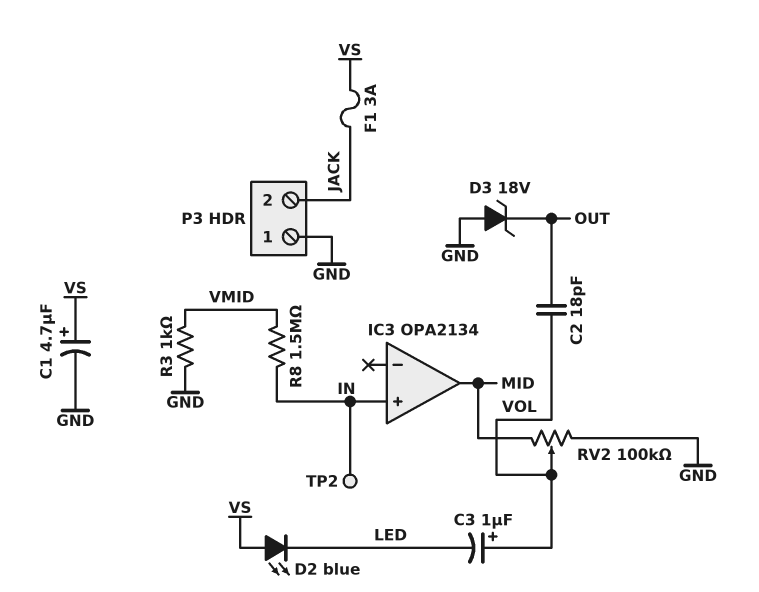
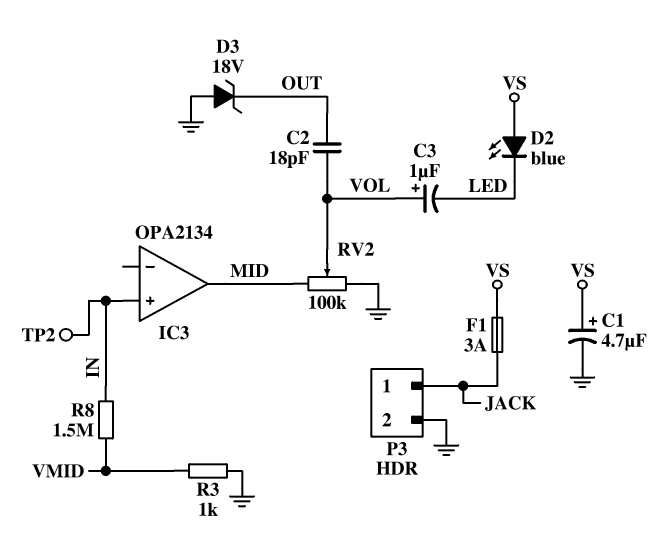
P3 pin 1: GND -> JACK
P3 pin 2: JACK -> GND

